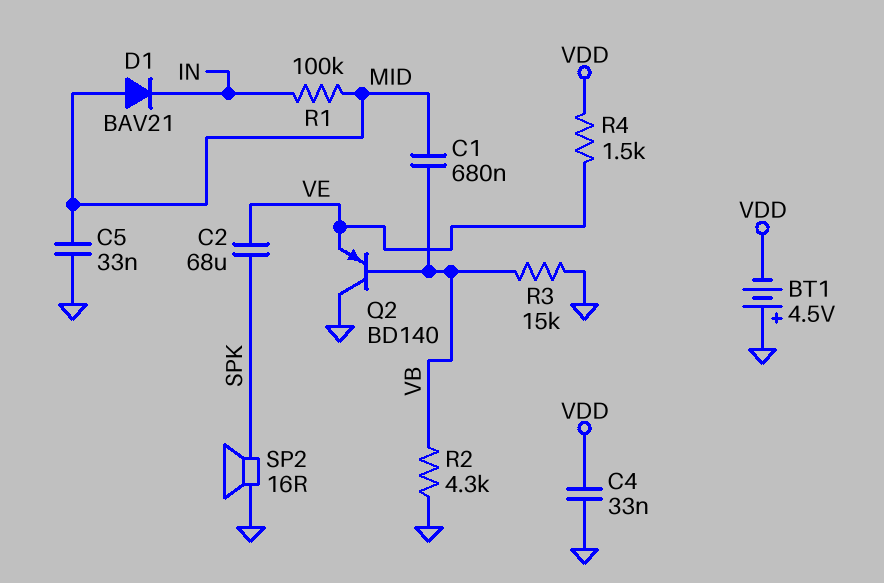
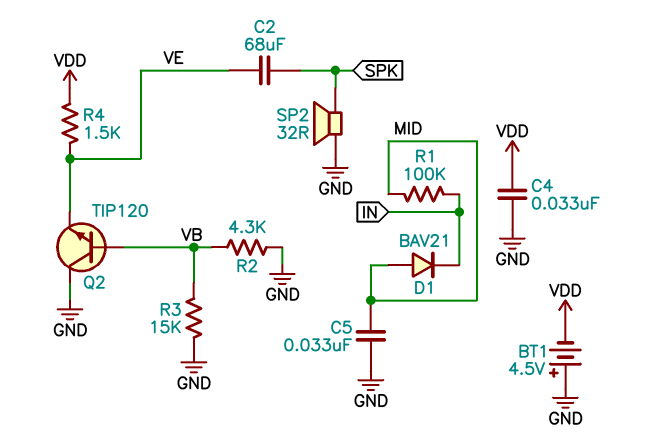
C1: 680nF (MID, VB) -> none
Q2: PNP BD140 (B VB, C GND, E VE) -> NPN TIP120 (B VB, C GND, E VE)
SP2: speaker 16R (GND, SPK) -> speaker 32R (GND, SPK)

